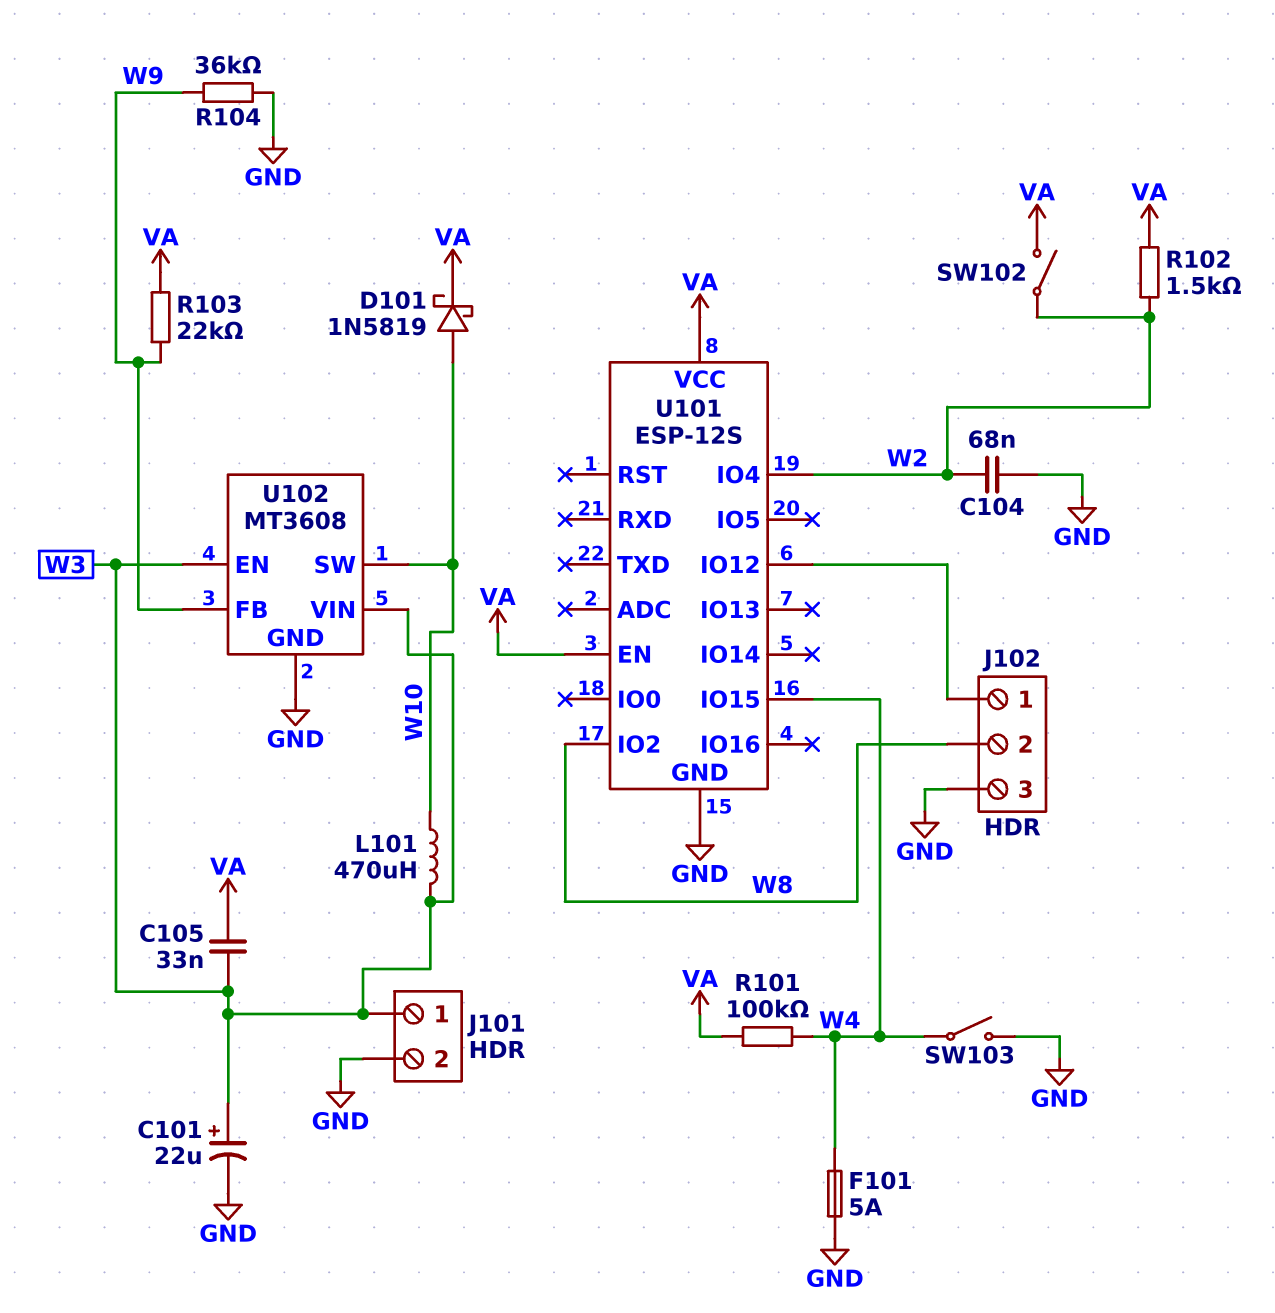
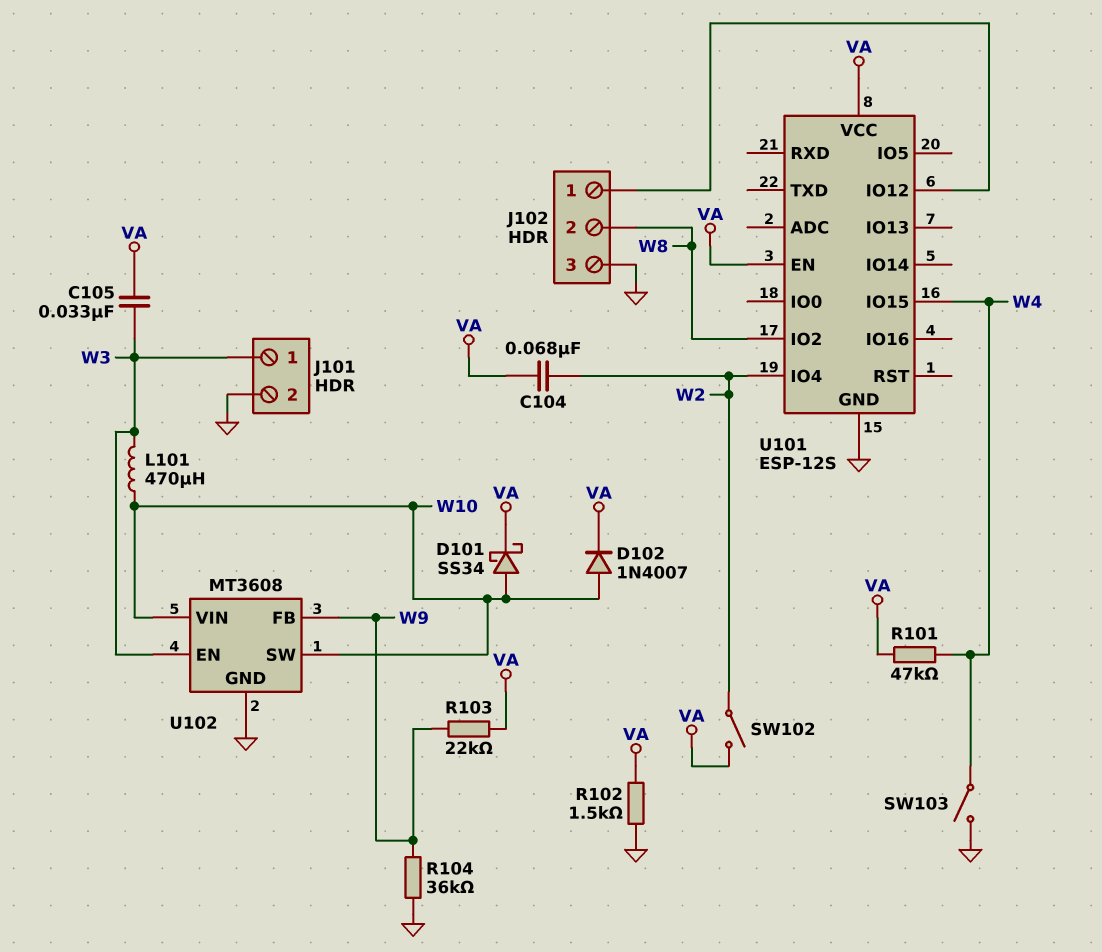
C101: 22uF (plus W3, minus GND) -> none
C104: 68nF (GND, W2) -> 68nF (VA, W2)
D101: schottky 1N5819 (A W10, K VA) -> schottky SS34 (A W10, K VA)
D102: none -> diode 1N4007 (A W10, K VA)
F101: 5A (GND, W4) -> none
R101: 100k (VA, W4) -> 47k (VA, W4)
R102: 1.5k (VA, W2) -> 1.5k (GND, VA)
U102 pin VIN: W3 -> W10

